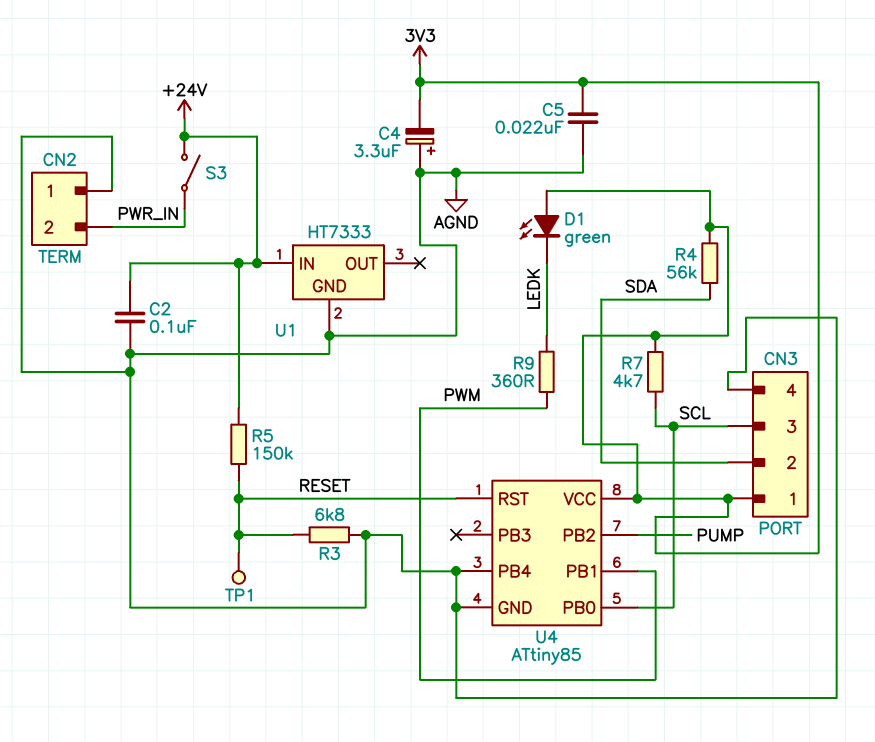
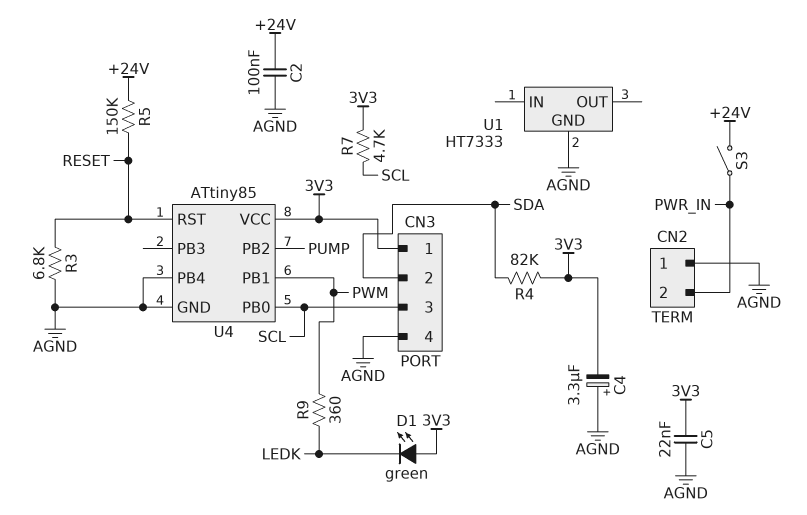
R4: 56k (3V3, SDA) -> 82k (3V3, SDA)
TP1: test point (RESET) -> none
U1 pin IN: +24V -> none

